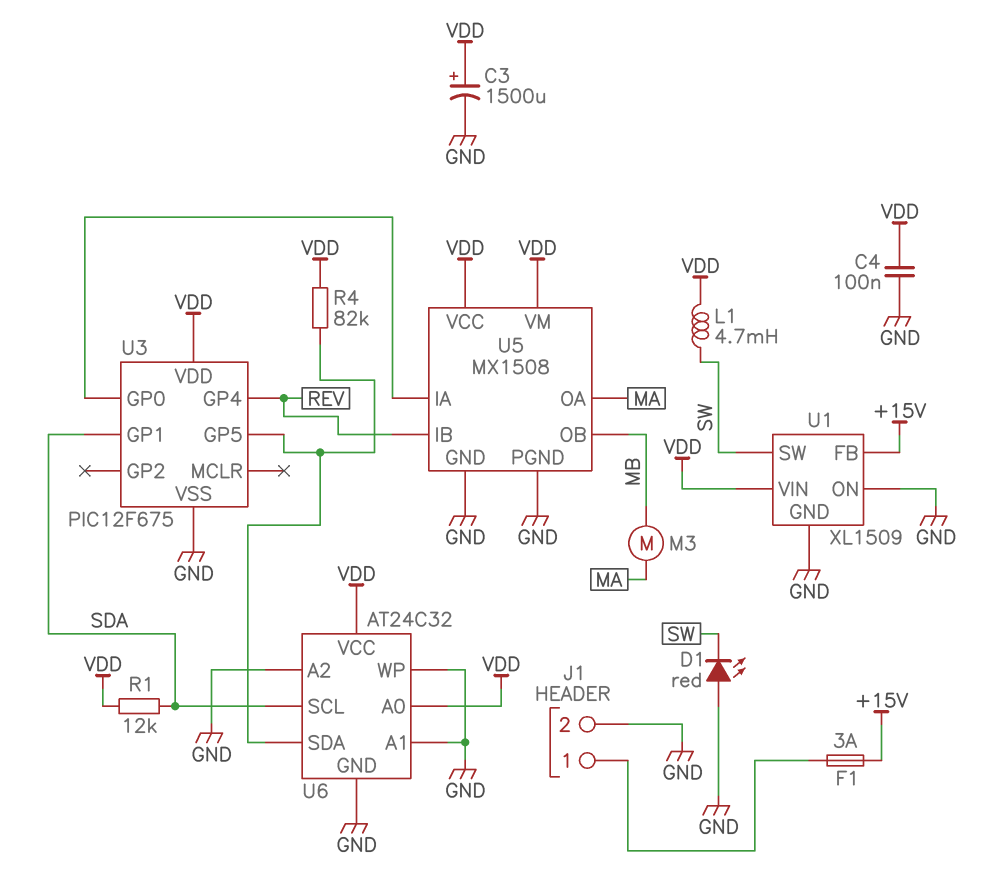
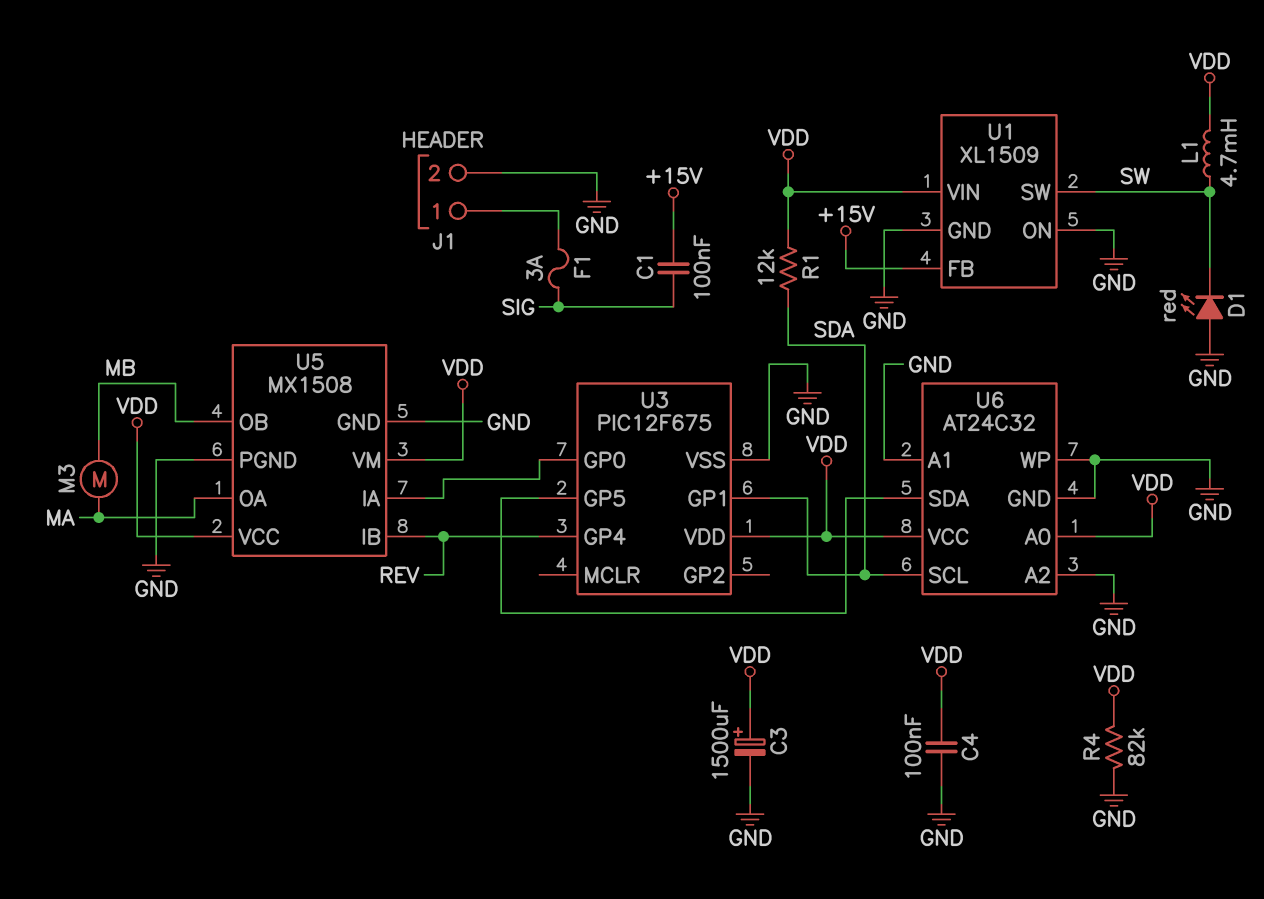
C1: none -> 100nF (+15V, SIG)
F1: 3A (+15V, J1/1) -> 3A (J1/1, SIG)
R4: 82k (U3/GP5, VDD) -> 82k (GND, VDD)

